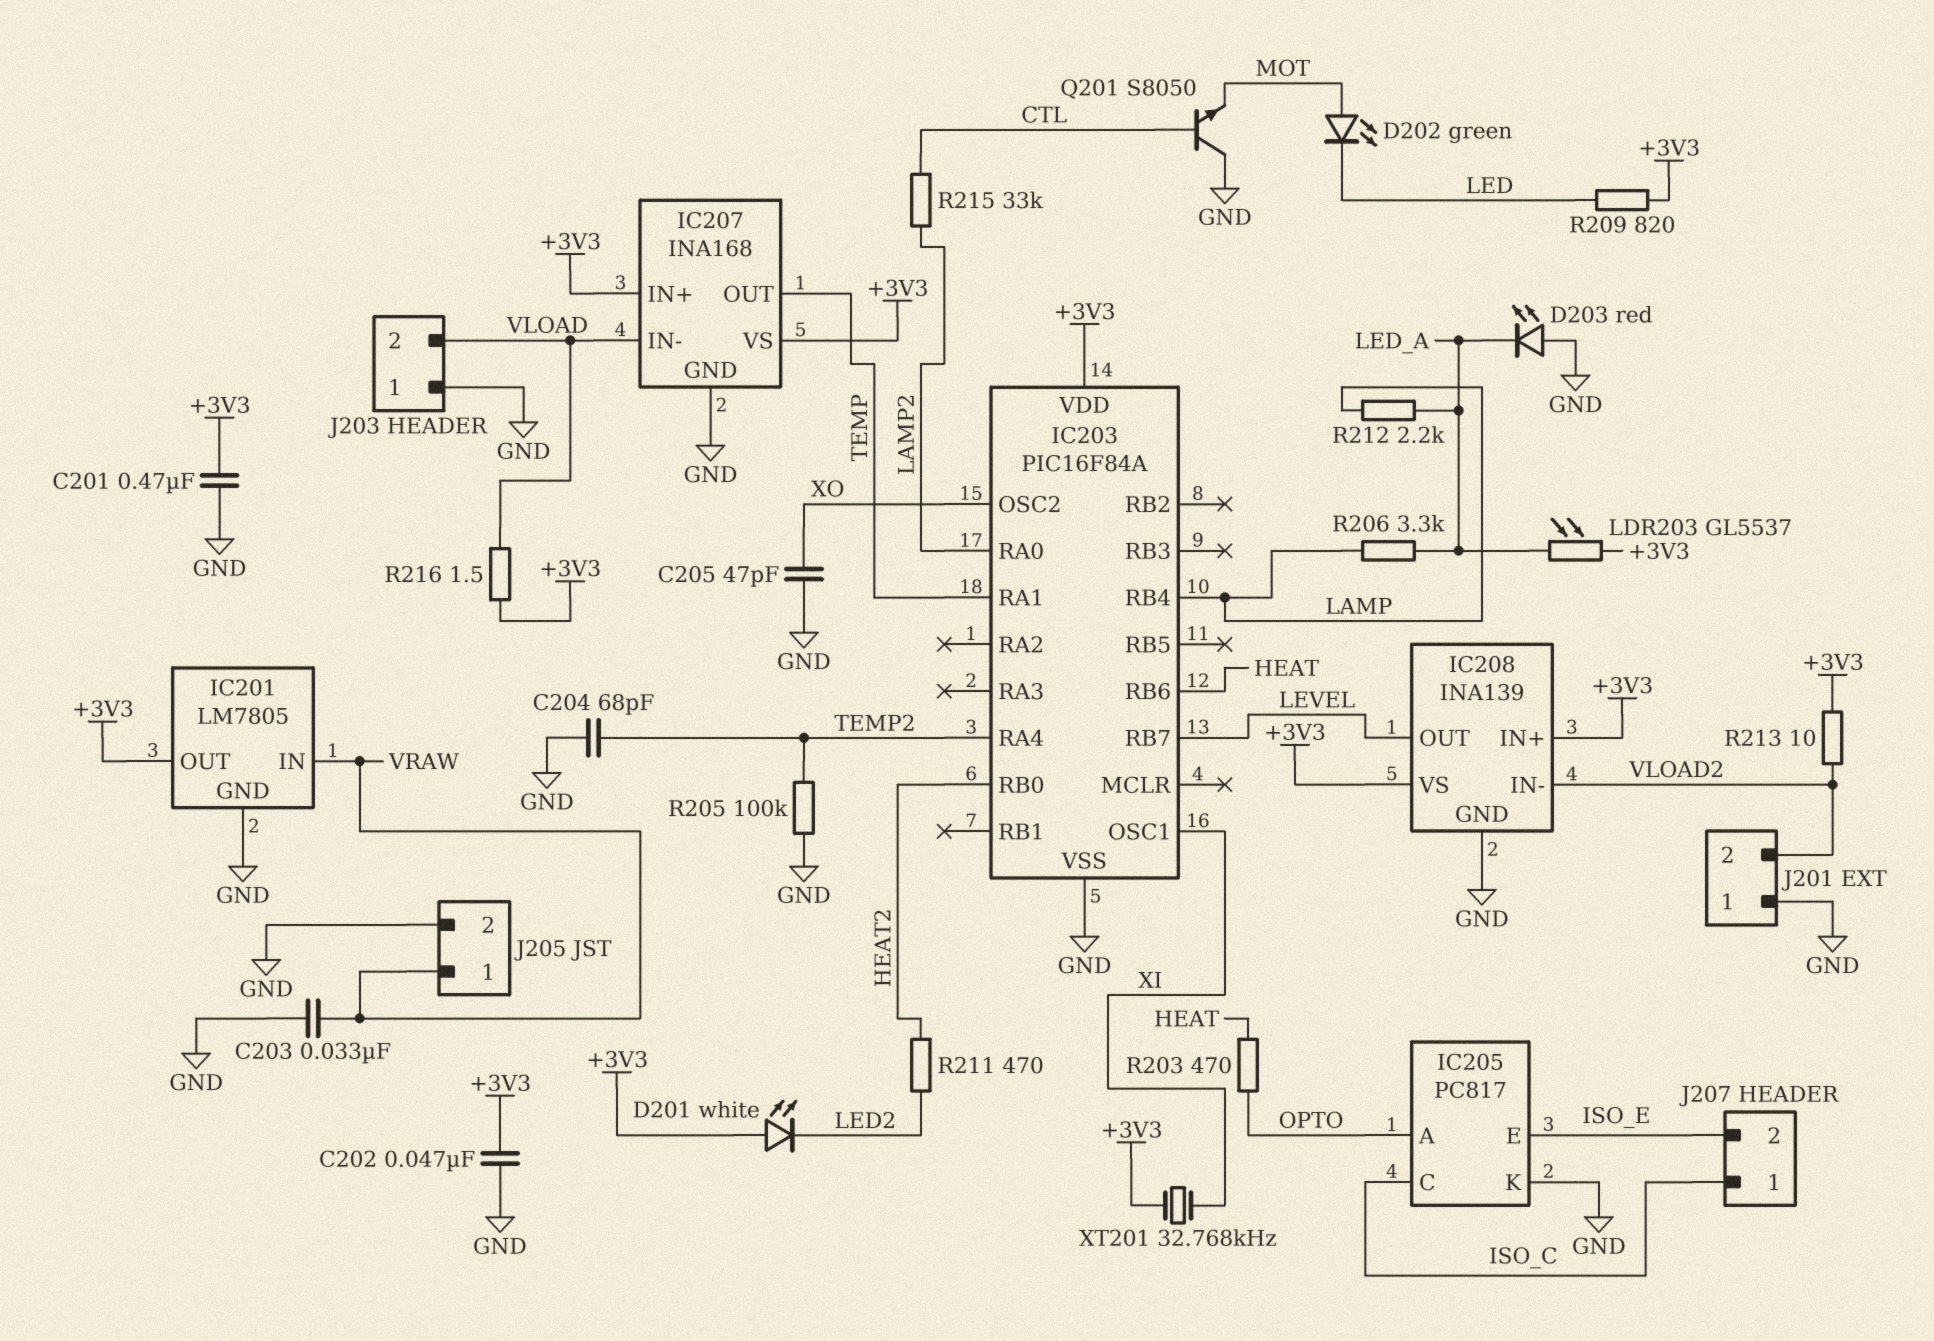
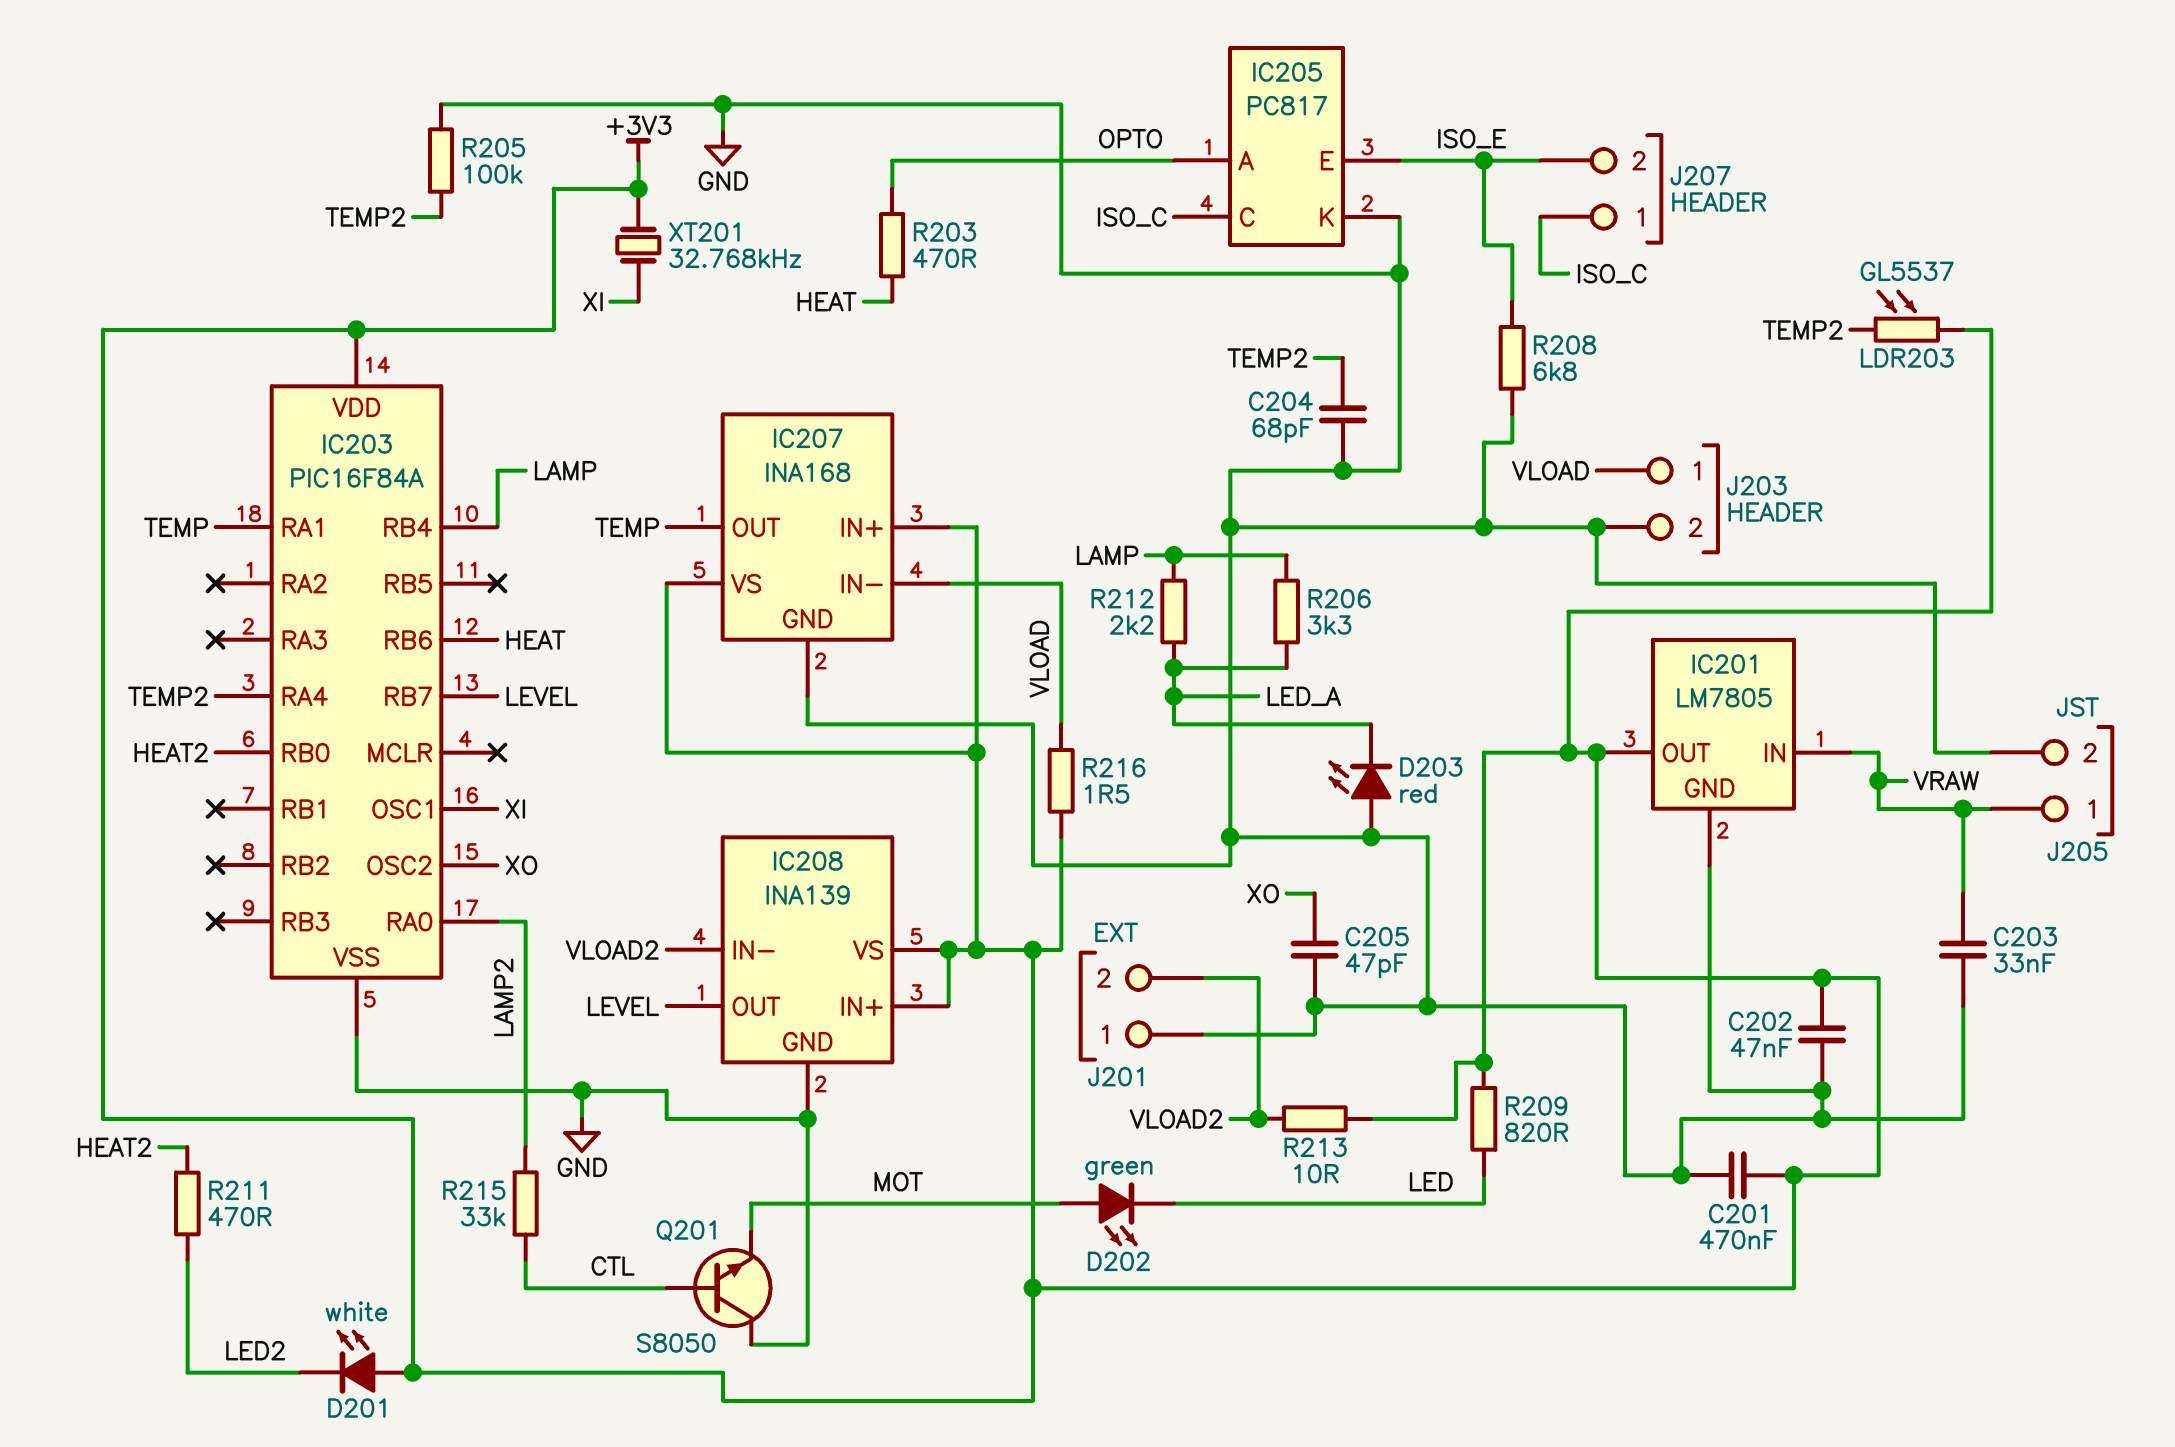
J203 pin 1: GND -> VLOAD
J203 pin 2: VLOAD -> GND
LDR203: GL5537 (+3V3, LED_A) -> GL5537 (+3V3, TEMP2)
R208: none -> 6.8k (GND, ISO_E)

